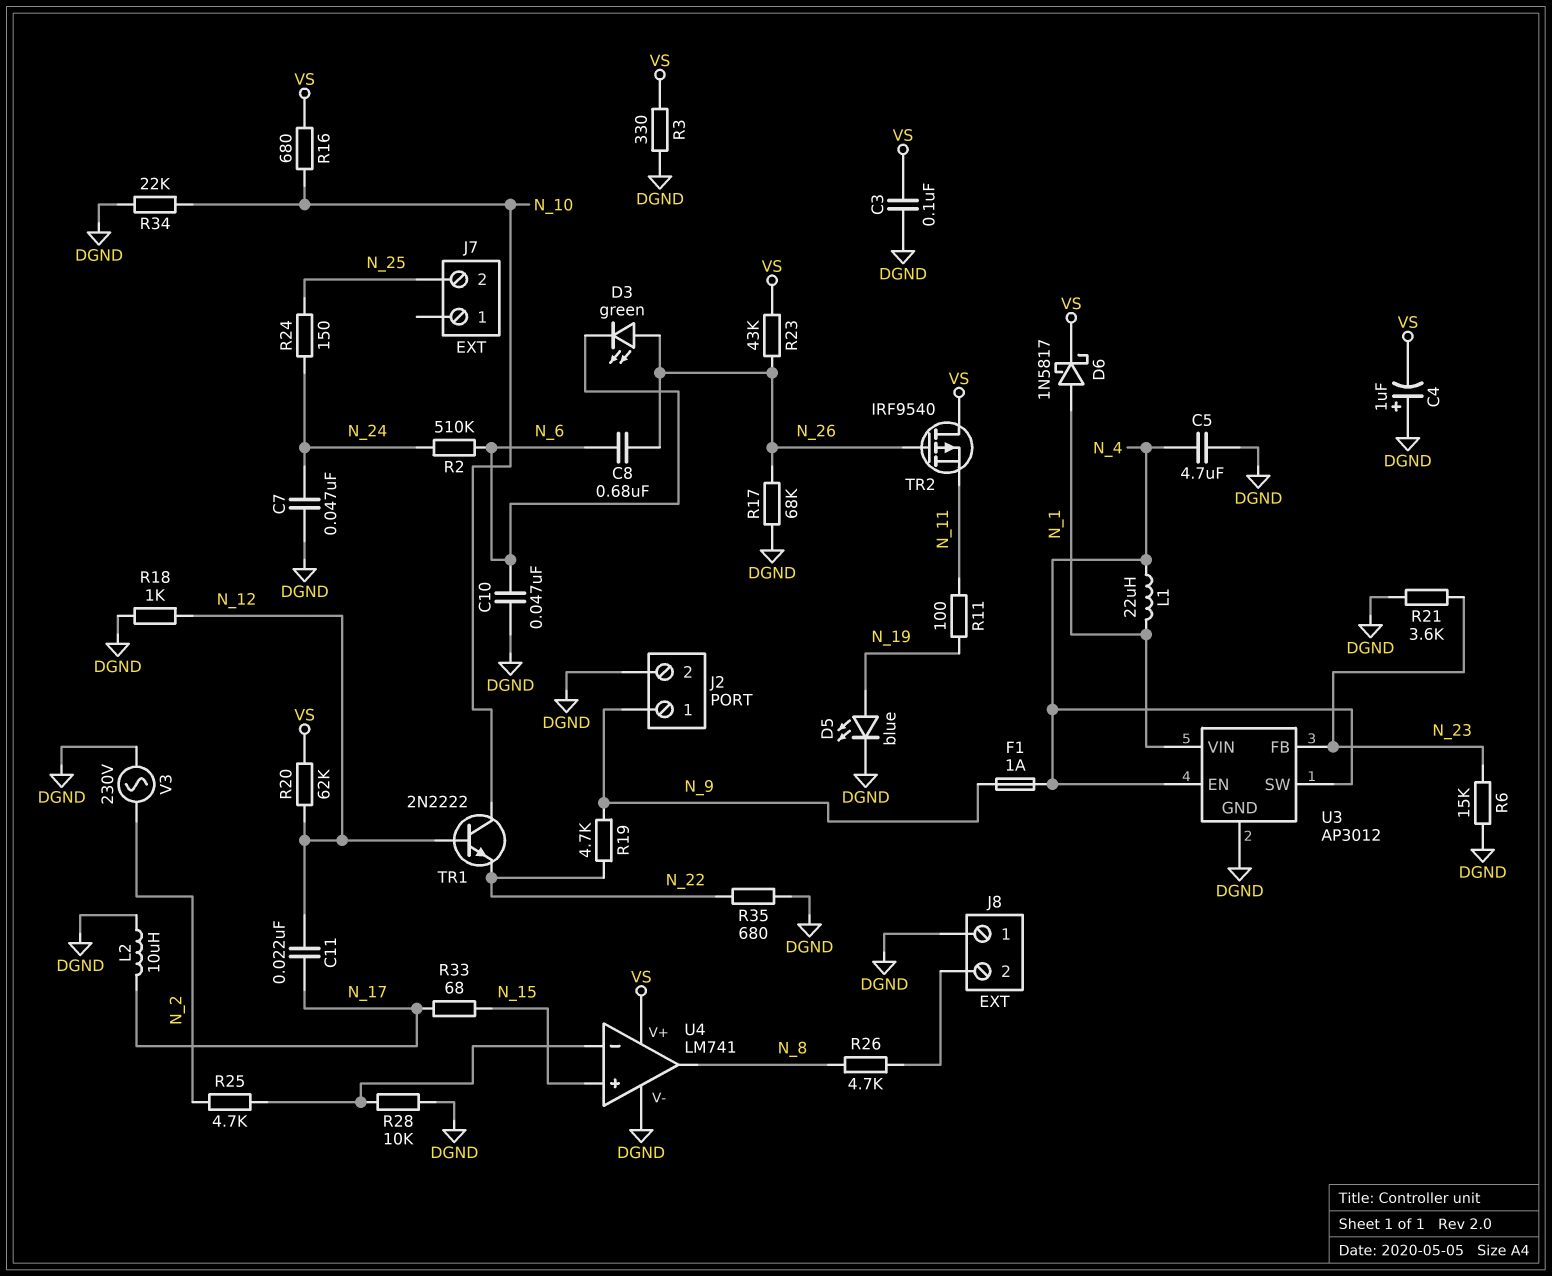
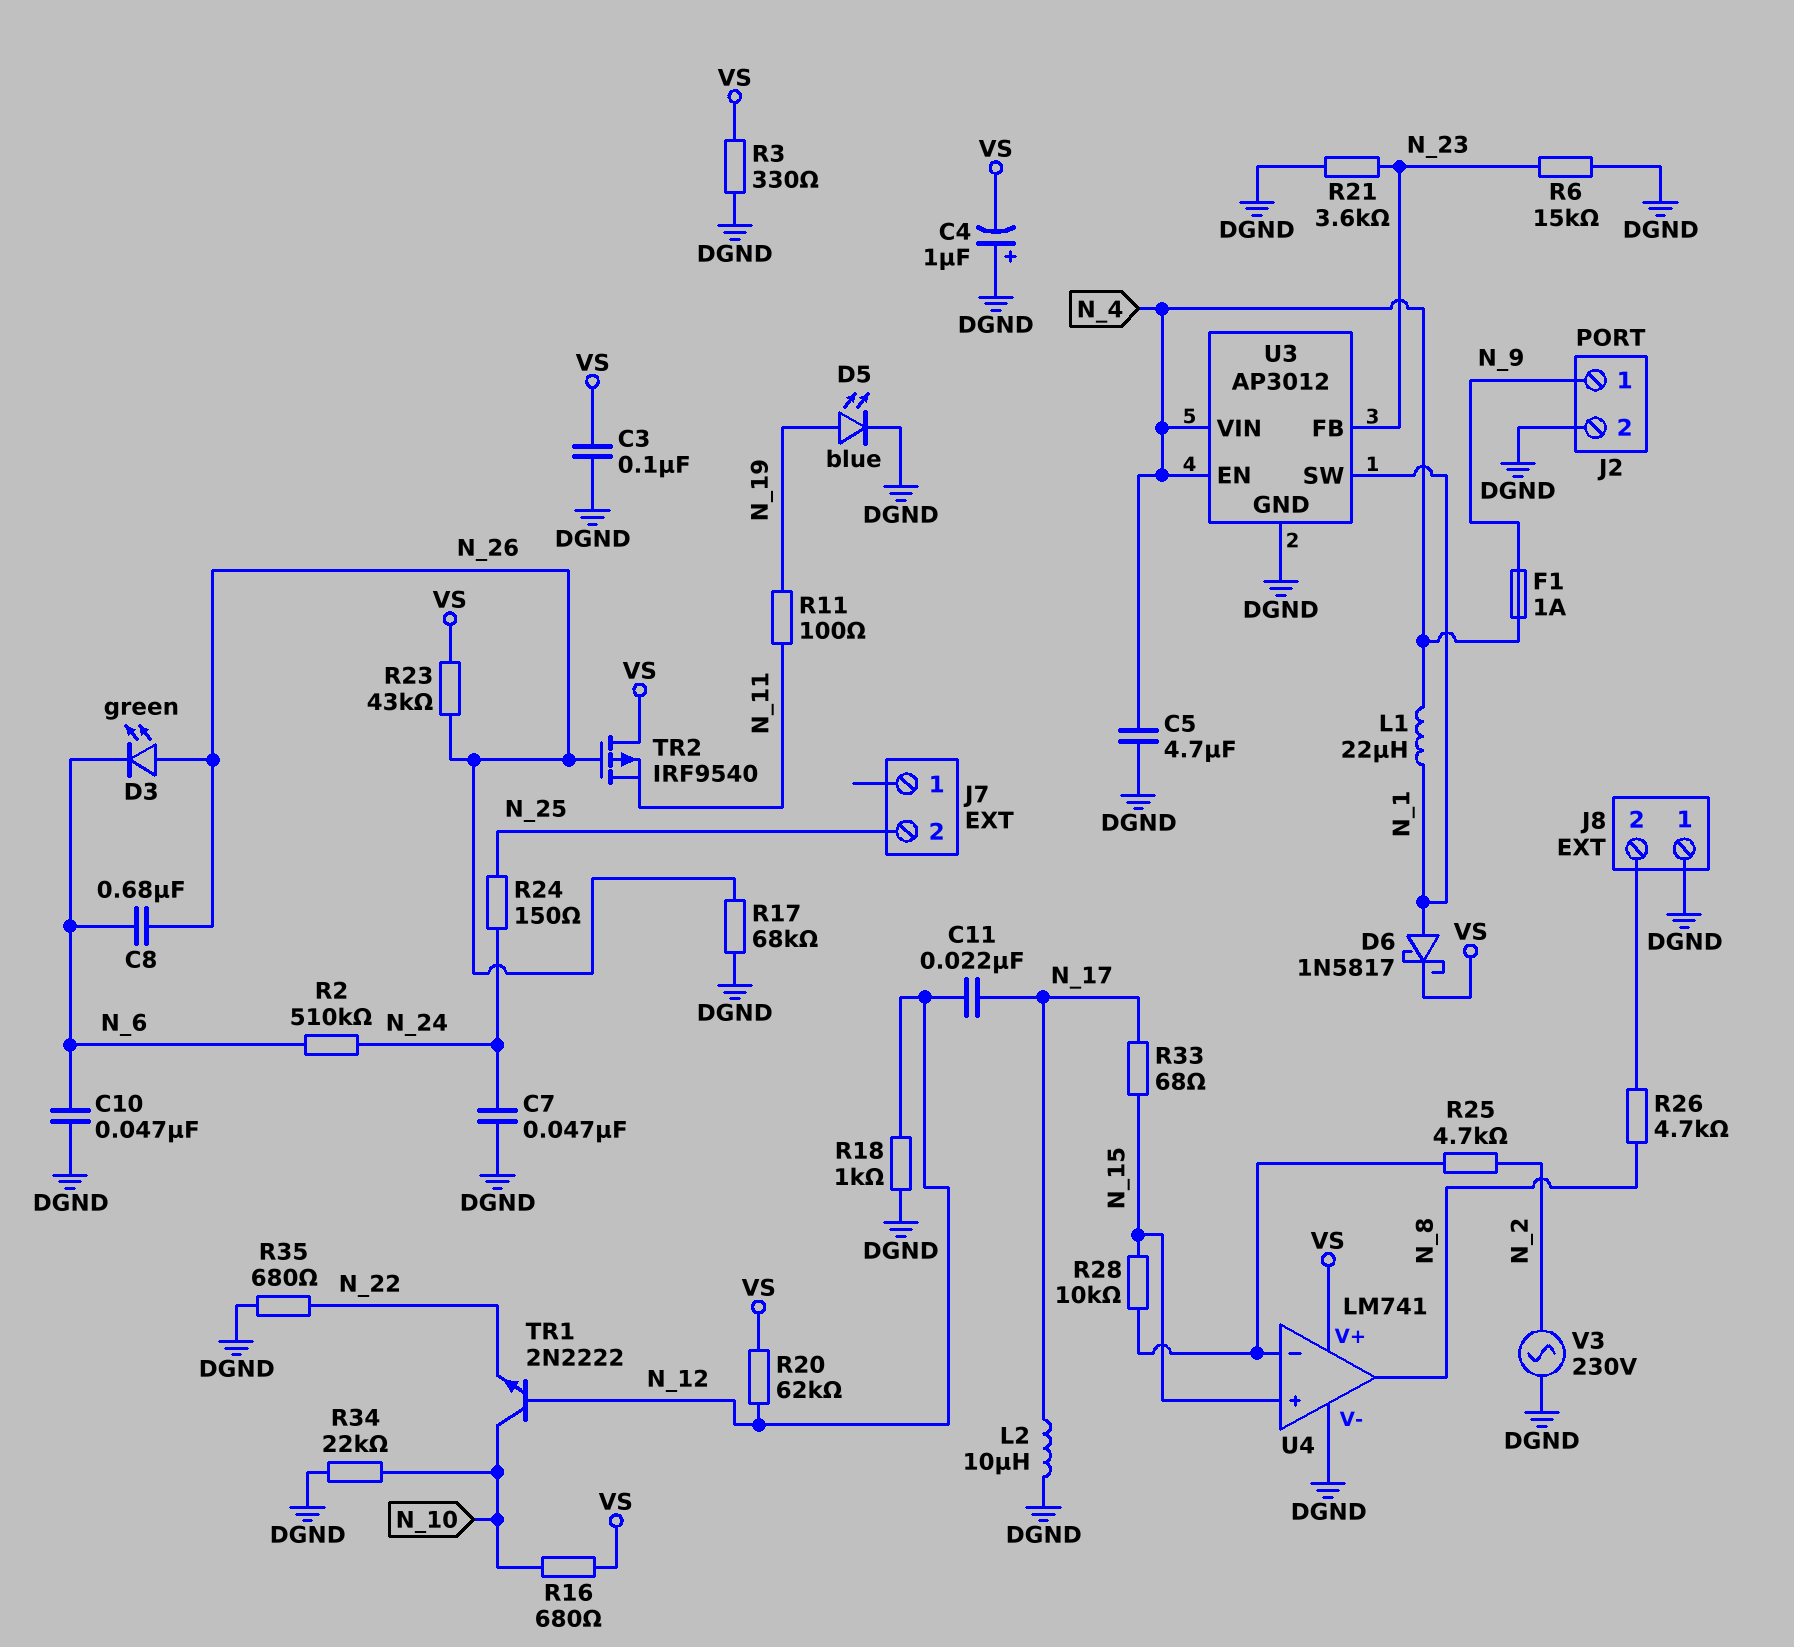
R19: 4.7k (N_9, N_22) -> none
R28: 10k (DGND, U4/in-) -> 10k (N_15, U4/in-)
U3 pin SW: N_4 -> N_1
U3 pin VIN: N_1 -> N_4

